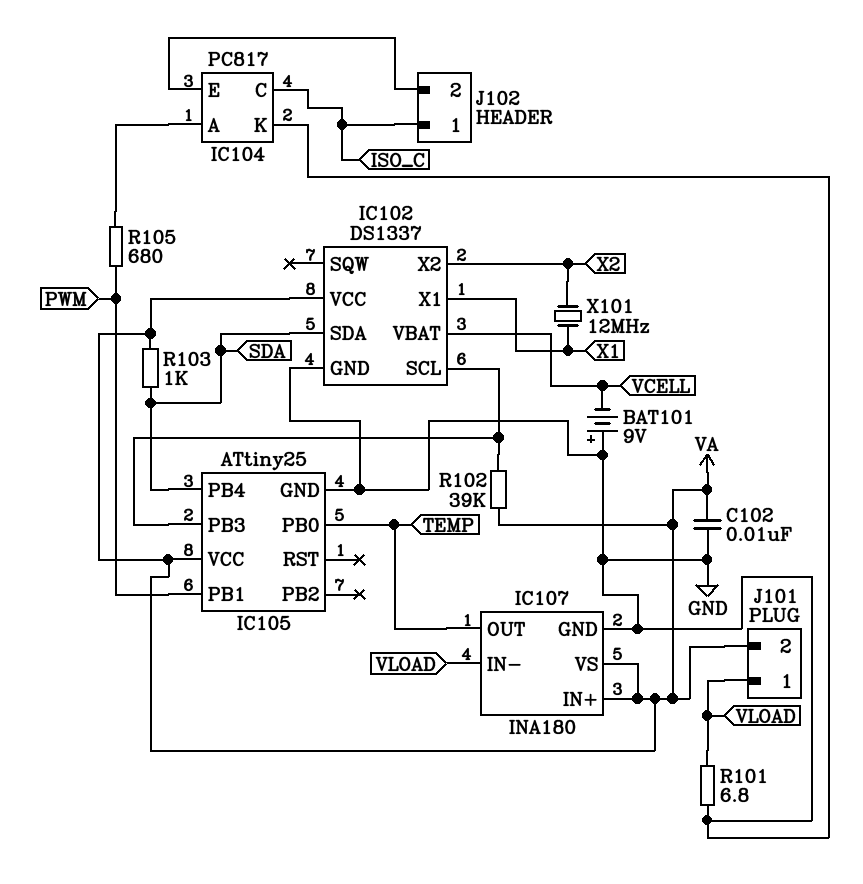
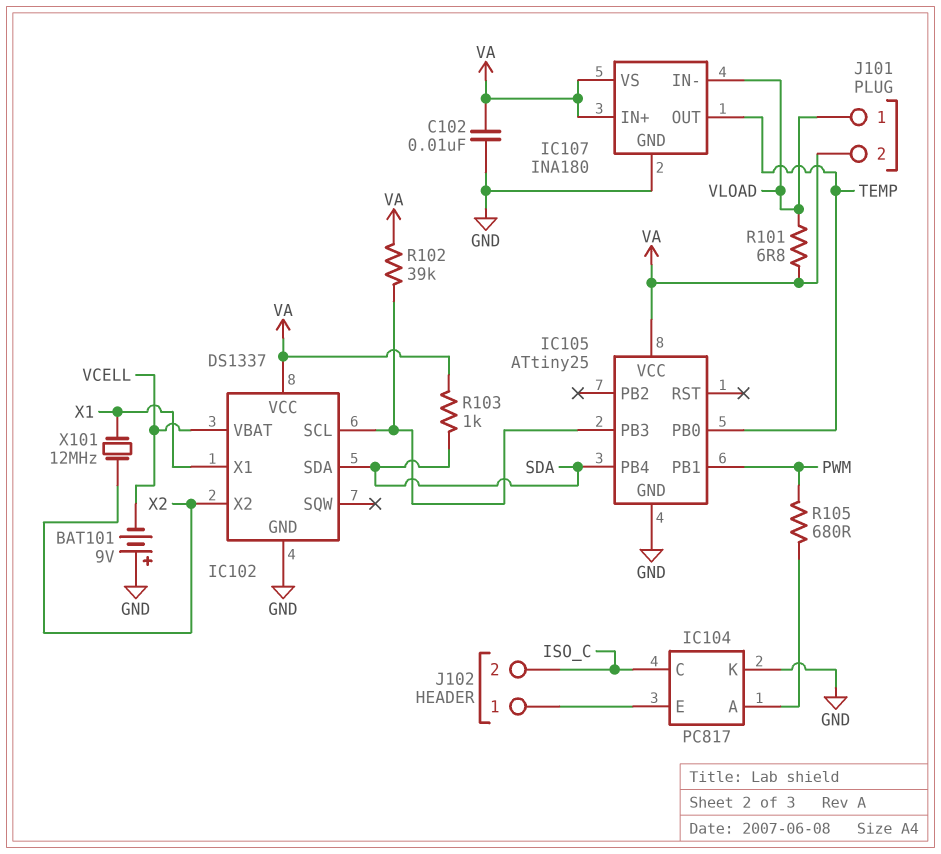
J102 pin 1: ISO_C -> IC104/E
J102 pin 2: IC104/E -> ISO_C
R101: 6.8 (GND, VLOAD) -> 6.8 (VA, VLOAD)

